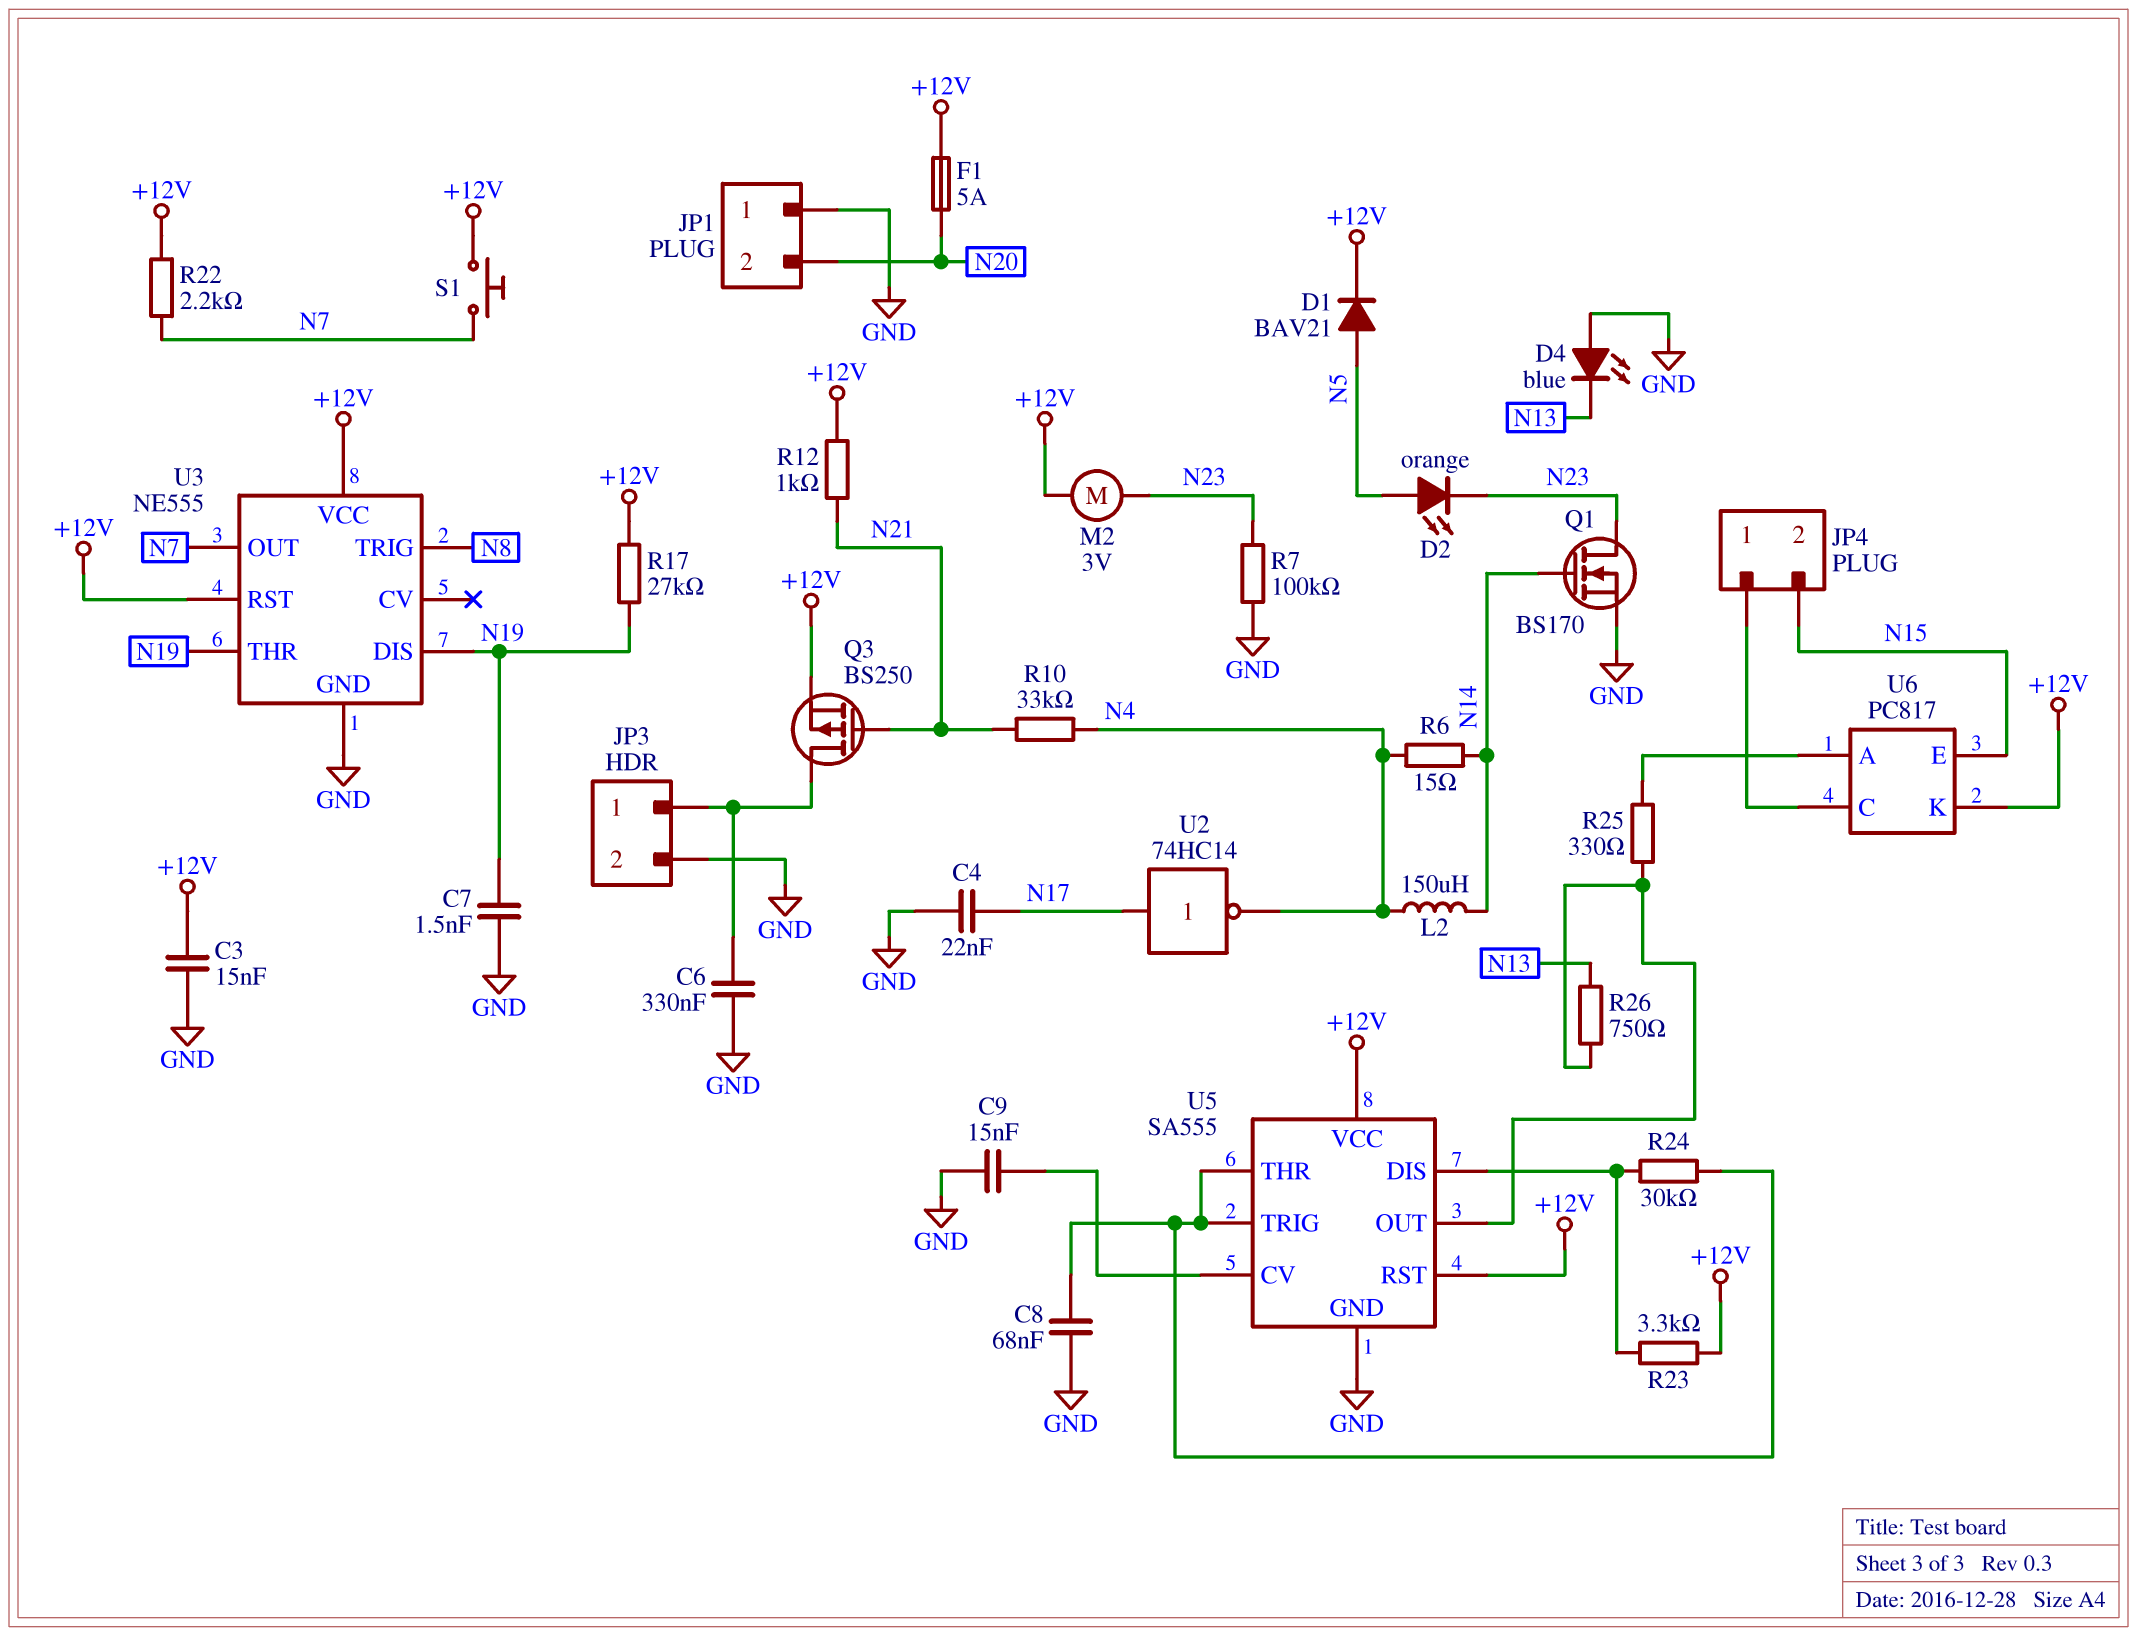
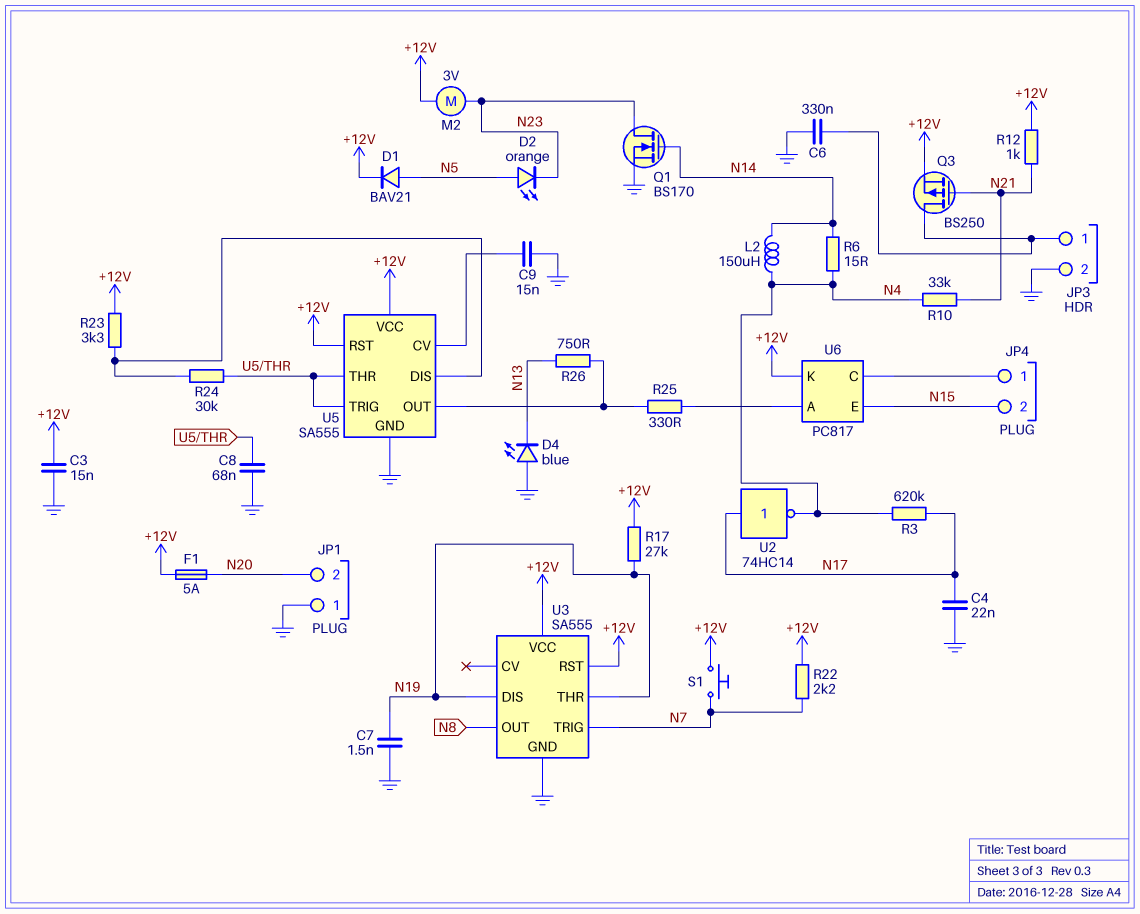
R3: none -> 620k (N4, N17)
R7: 100k (GND, N23) -> none
U3: NE555 -> SA555
U3 pin OUT: N7 -> N8
U3 pin TRIG: N8 -> N7

